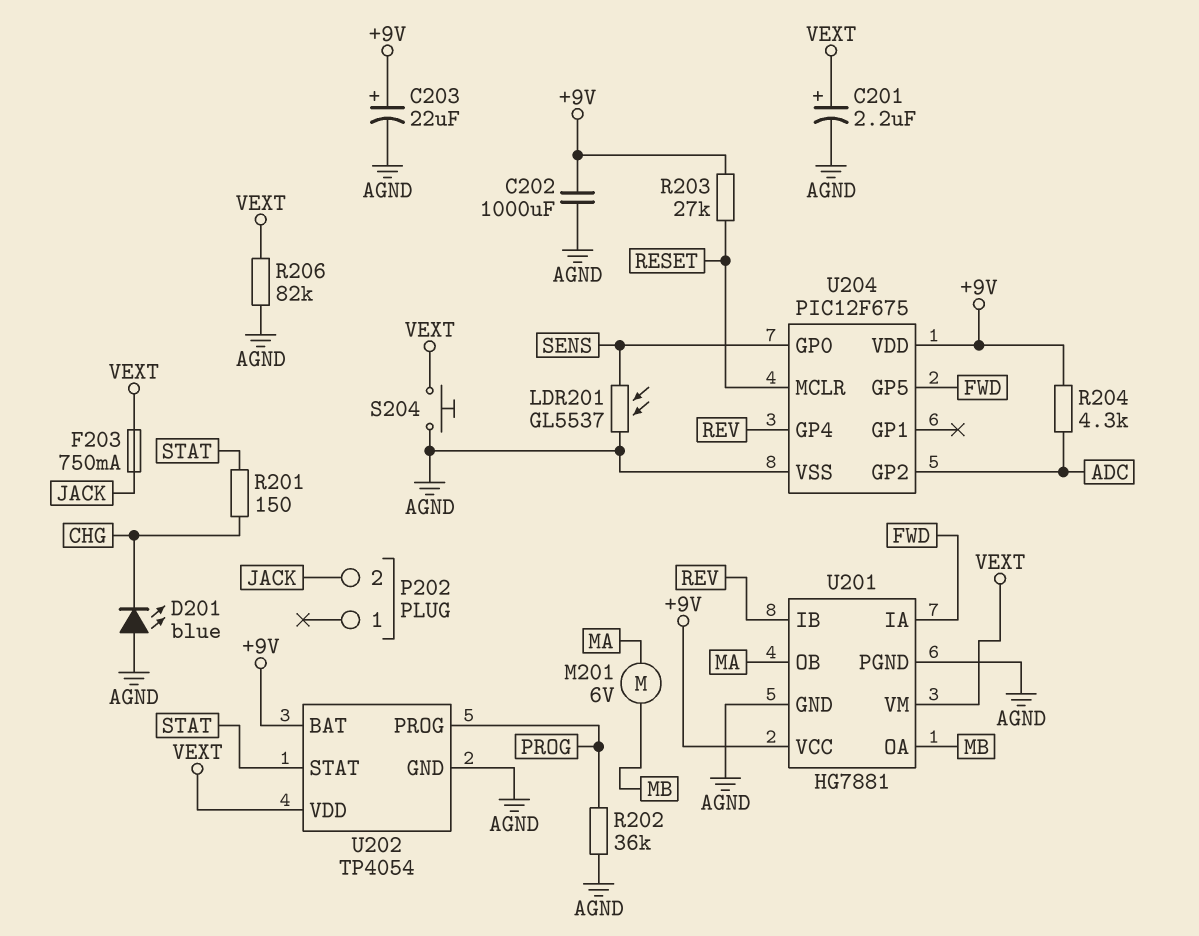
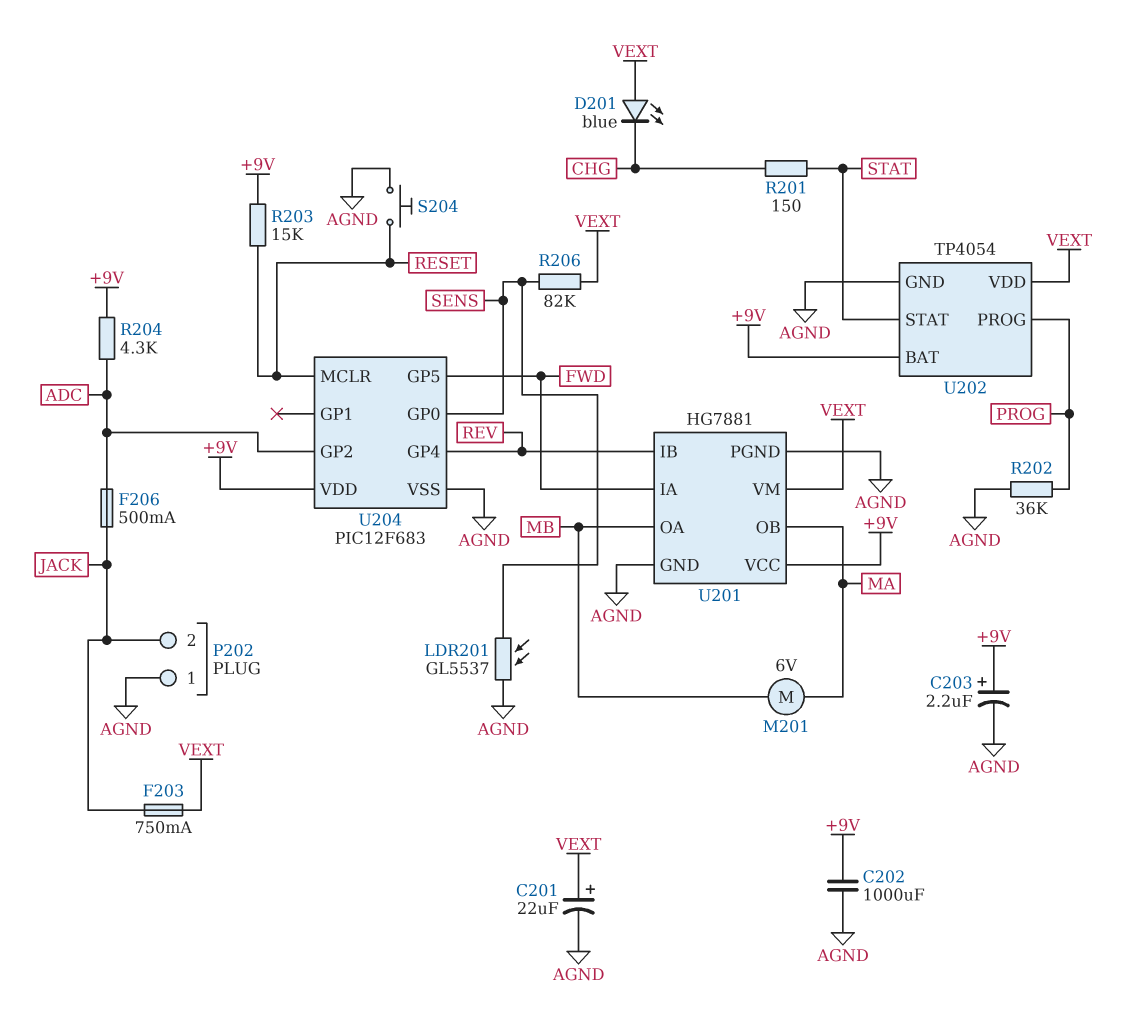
C201: 2.2uF (plus VEXT, minus AGND) -> 22uF (plus VEXT, minus AGND)
C203: 22uF (plus +9V, minus AGND) -> 2.2uF (plus +9V, minus AGND)
D201: LED blue (A AGND, K CHG) -> LED blue (A VEXT, K CHG)
F206: none -> 500mA (ADC, JACK)
P202 pin 1: none -> AGND
R203: 27k (+9V, RESET) -> 15k (+9V, RESET)
R206: 82k (AGND, VEXT) -> 82k (SENS, VEXT)
S204: button (AGND, VEXT) -> button (AGND, RESET)
U204: PIC12F675 -> PIC12F683

